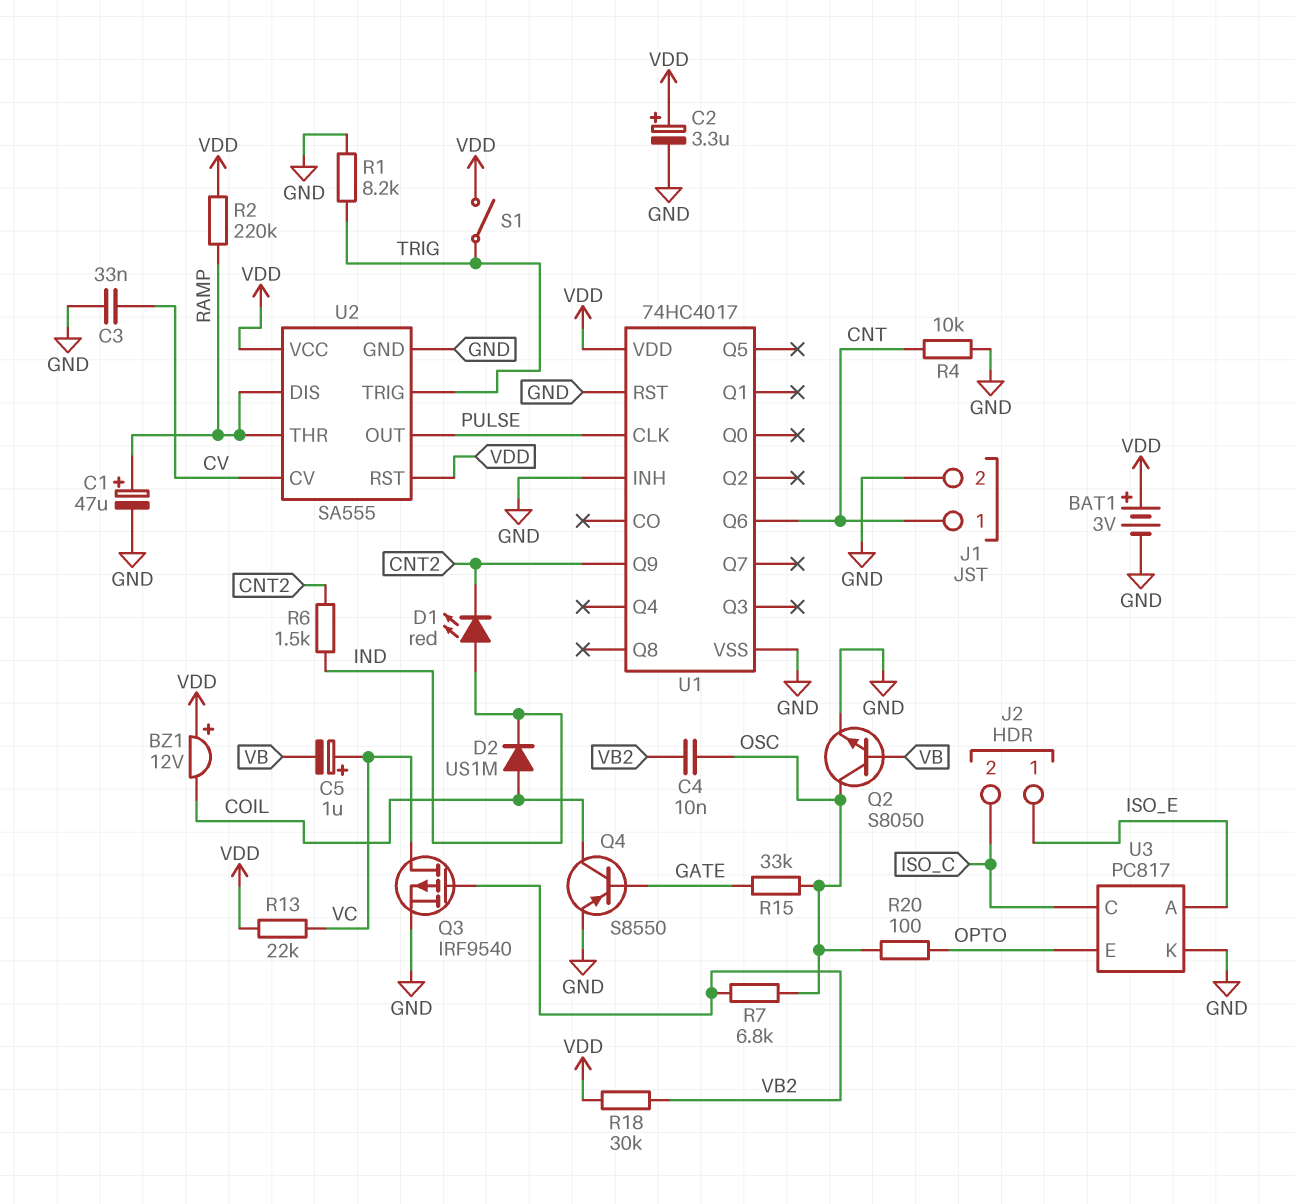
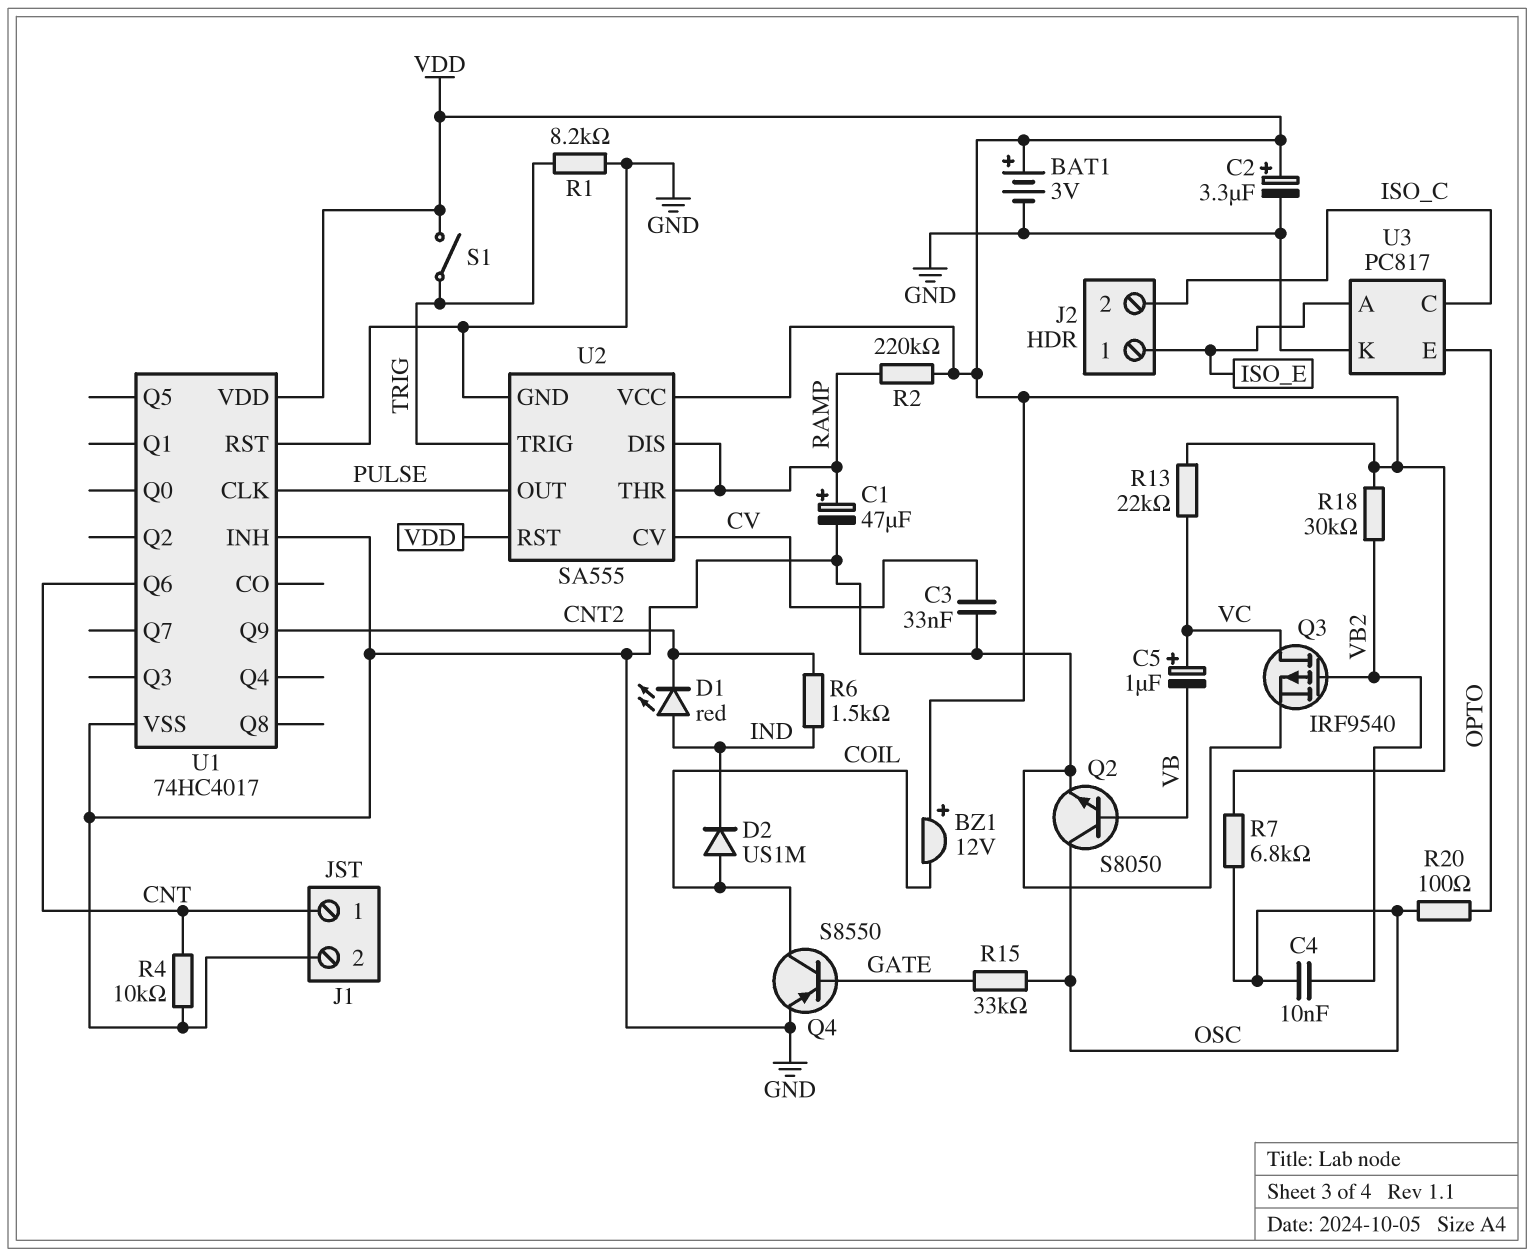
R7: 6.8k (OSC, VB2) -> 6.8k (OSC, VDD)

